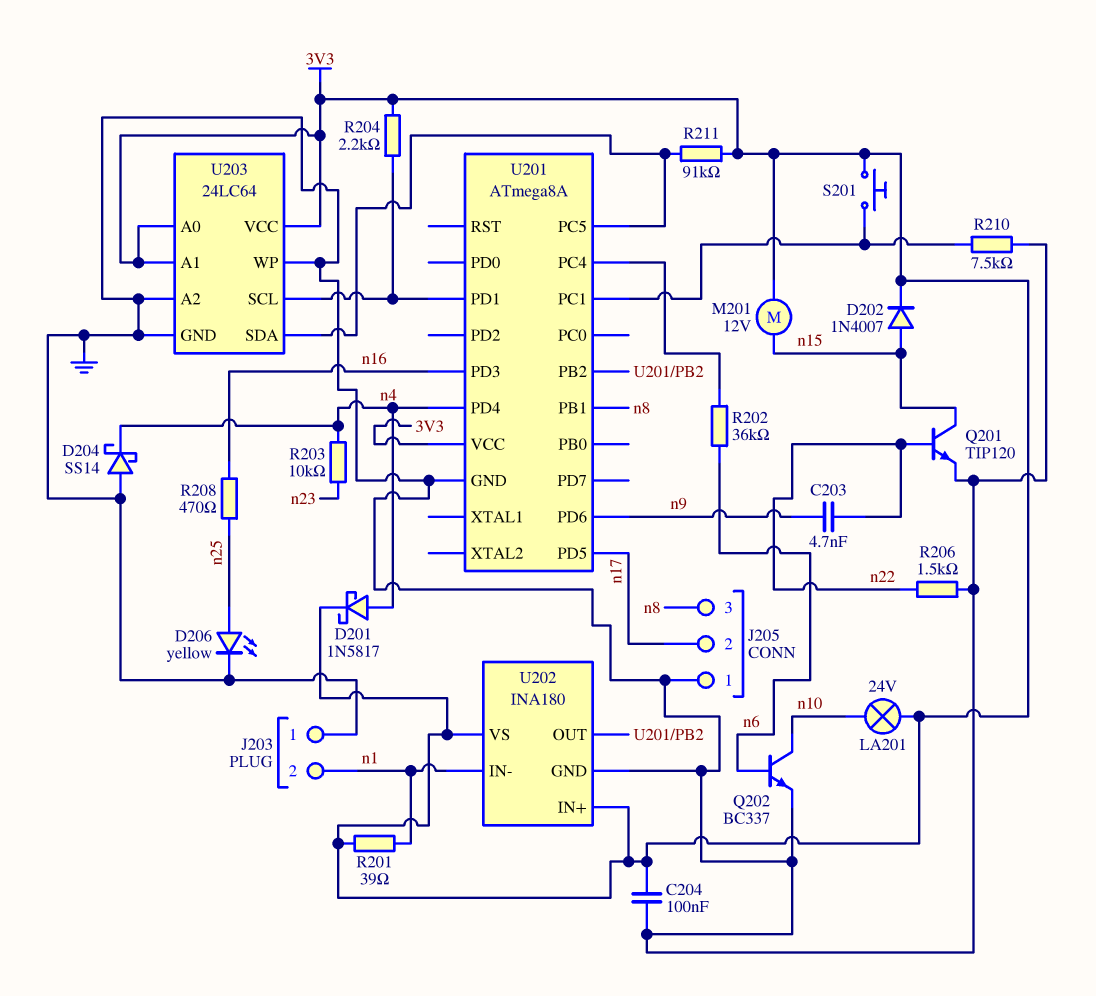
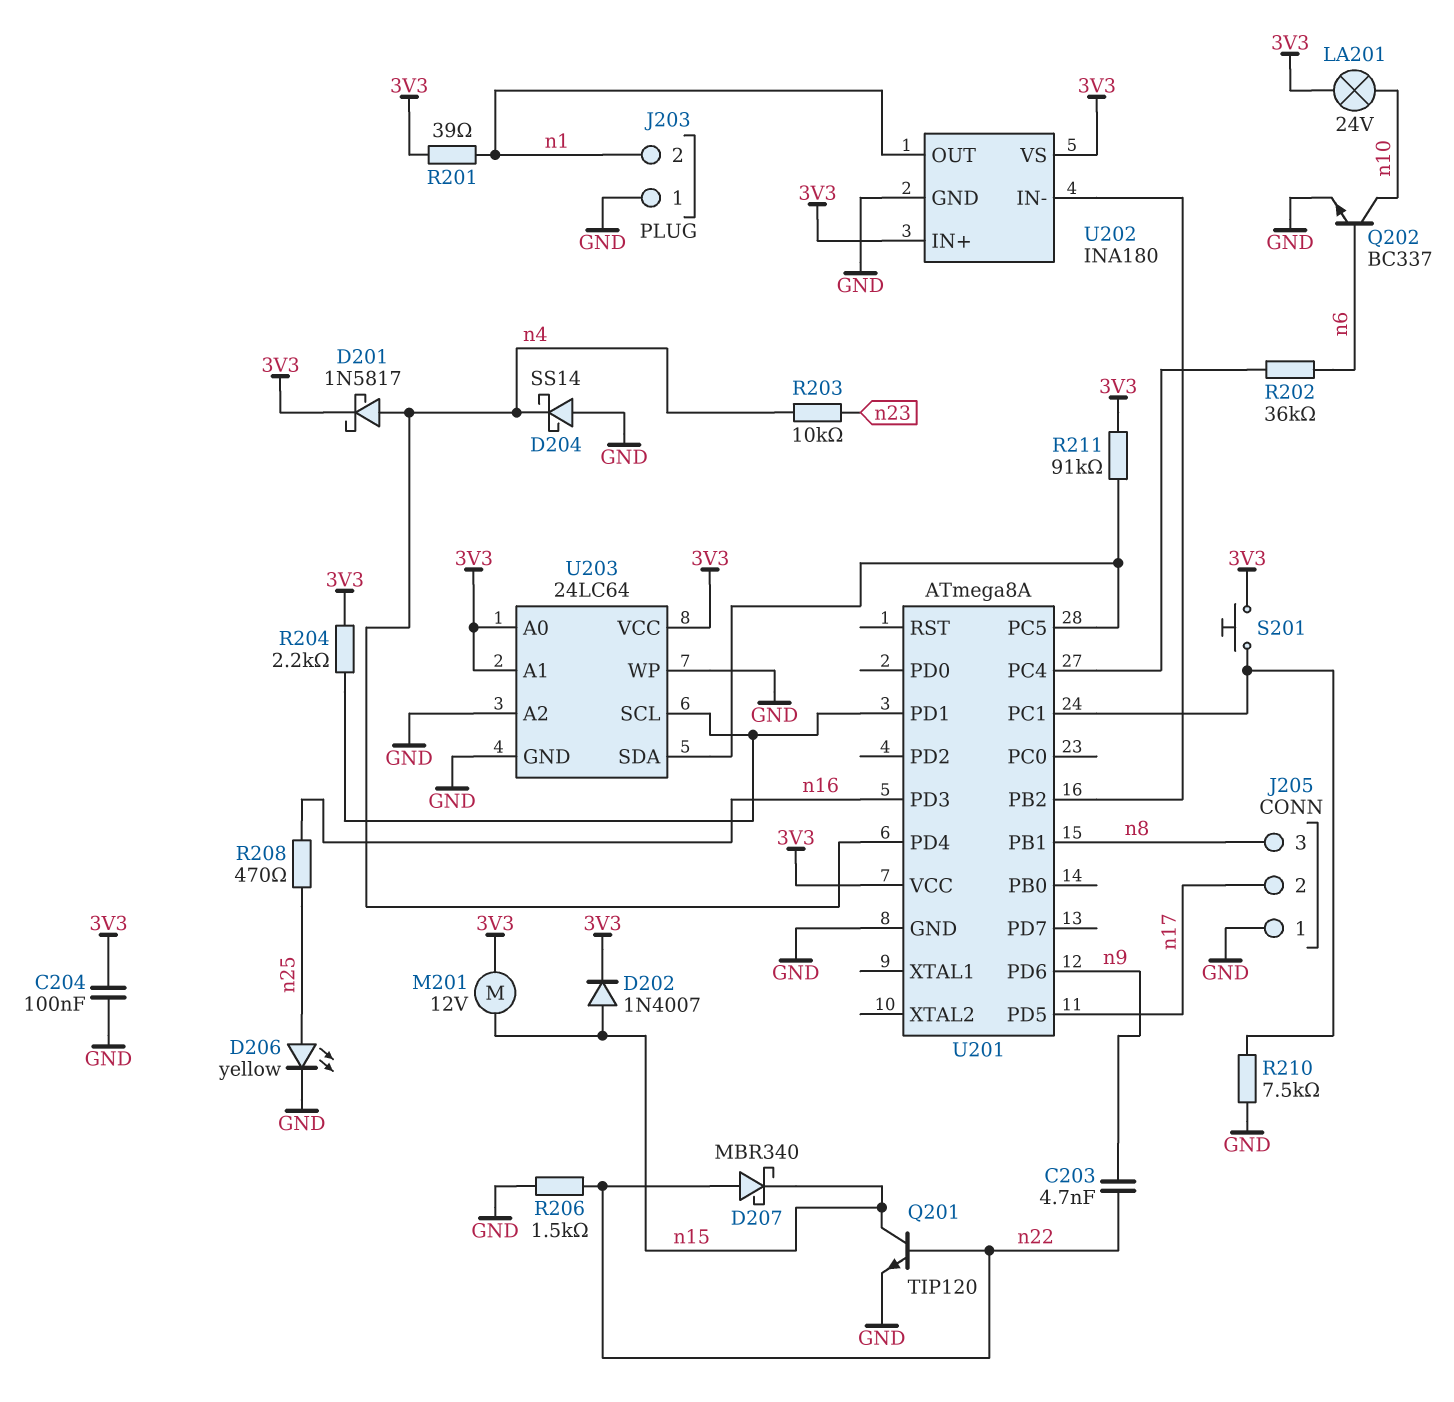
D207: none -> schottky MBR340 (A n22, K n15)
U202 pin IN-: n1 -> U201/PB2
U202 pin OUT: U201/PB2 -> n1

